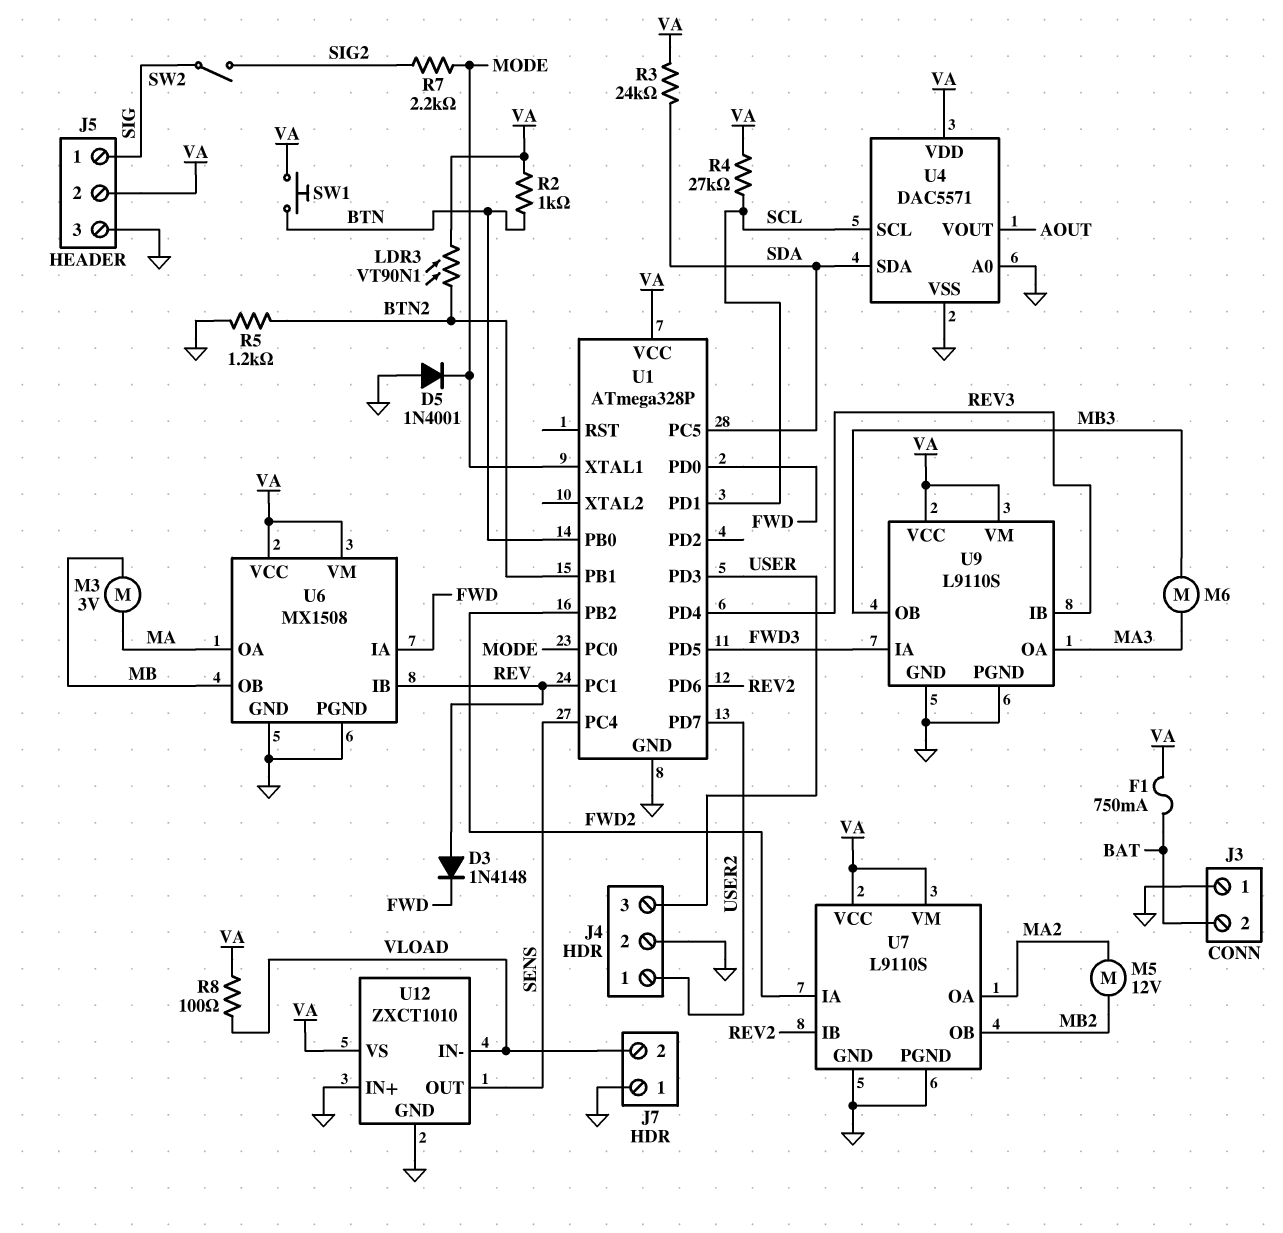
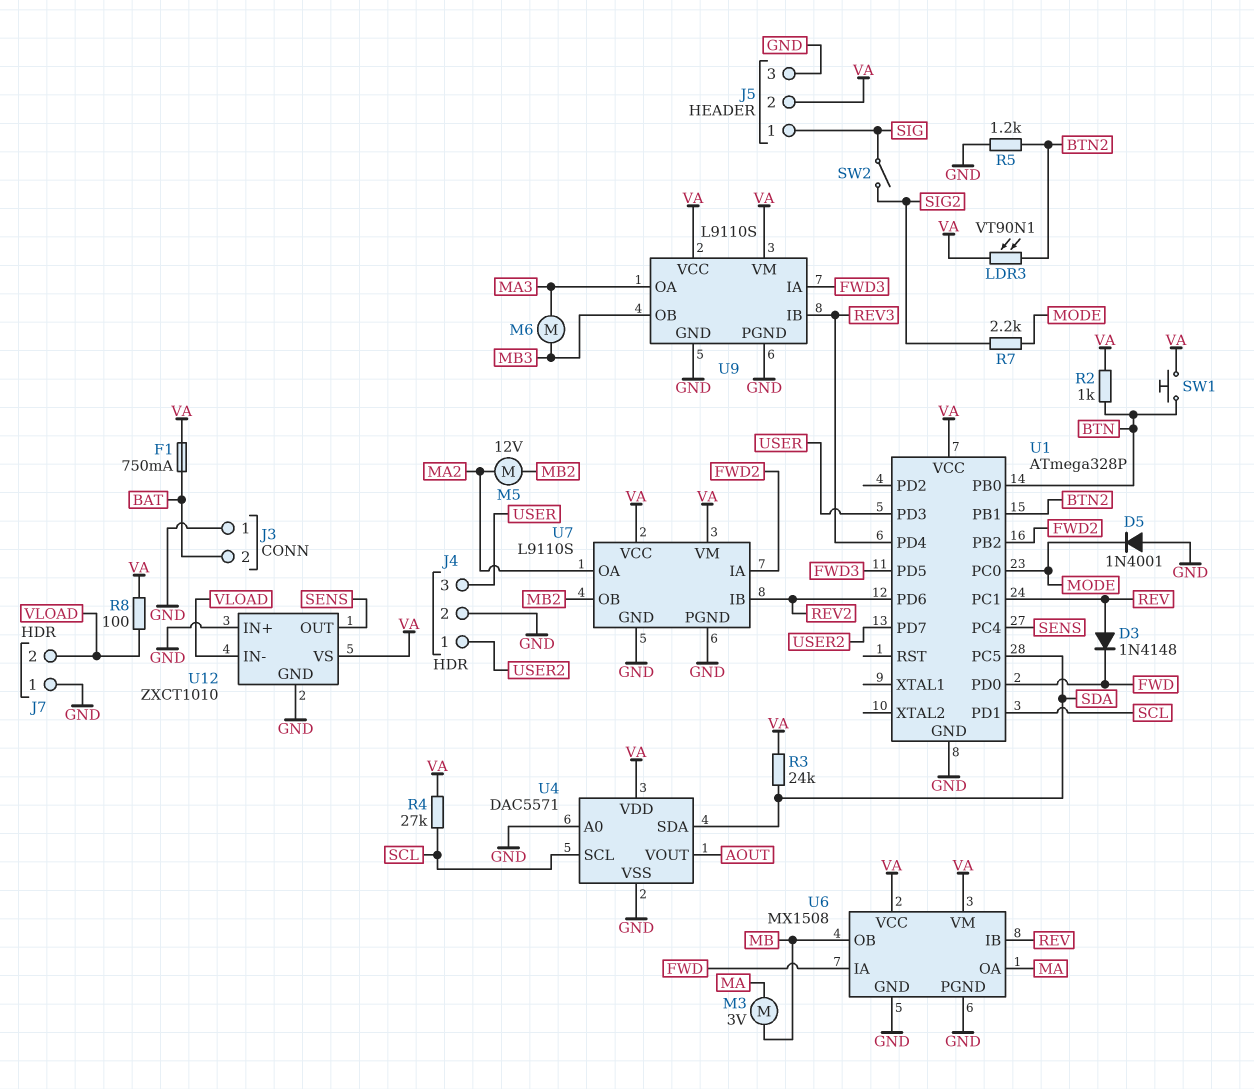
U1 pin XTAL1: MODE -> none

